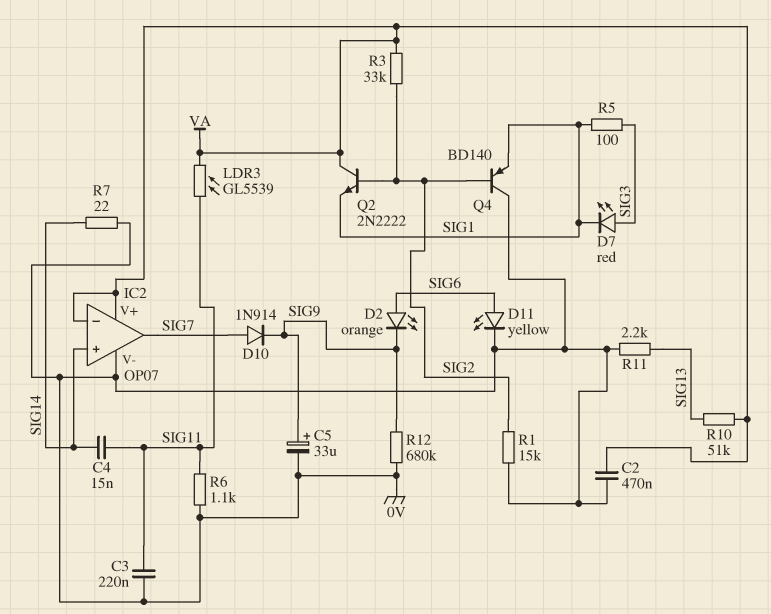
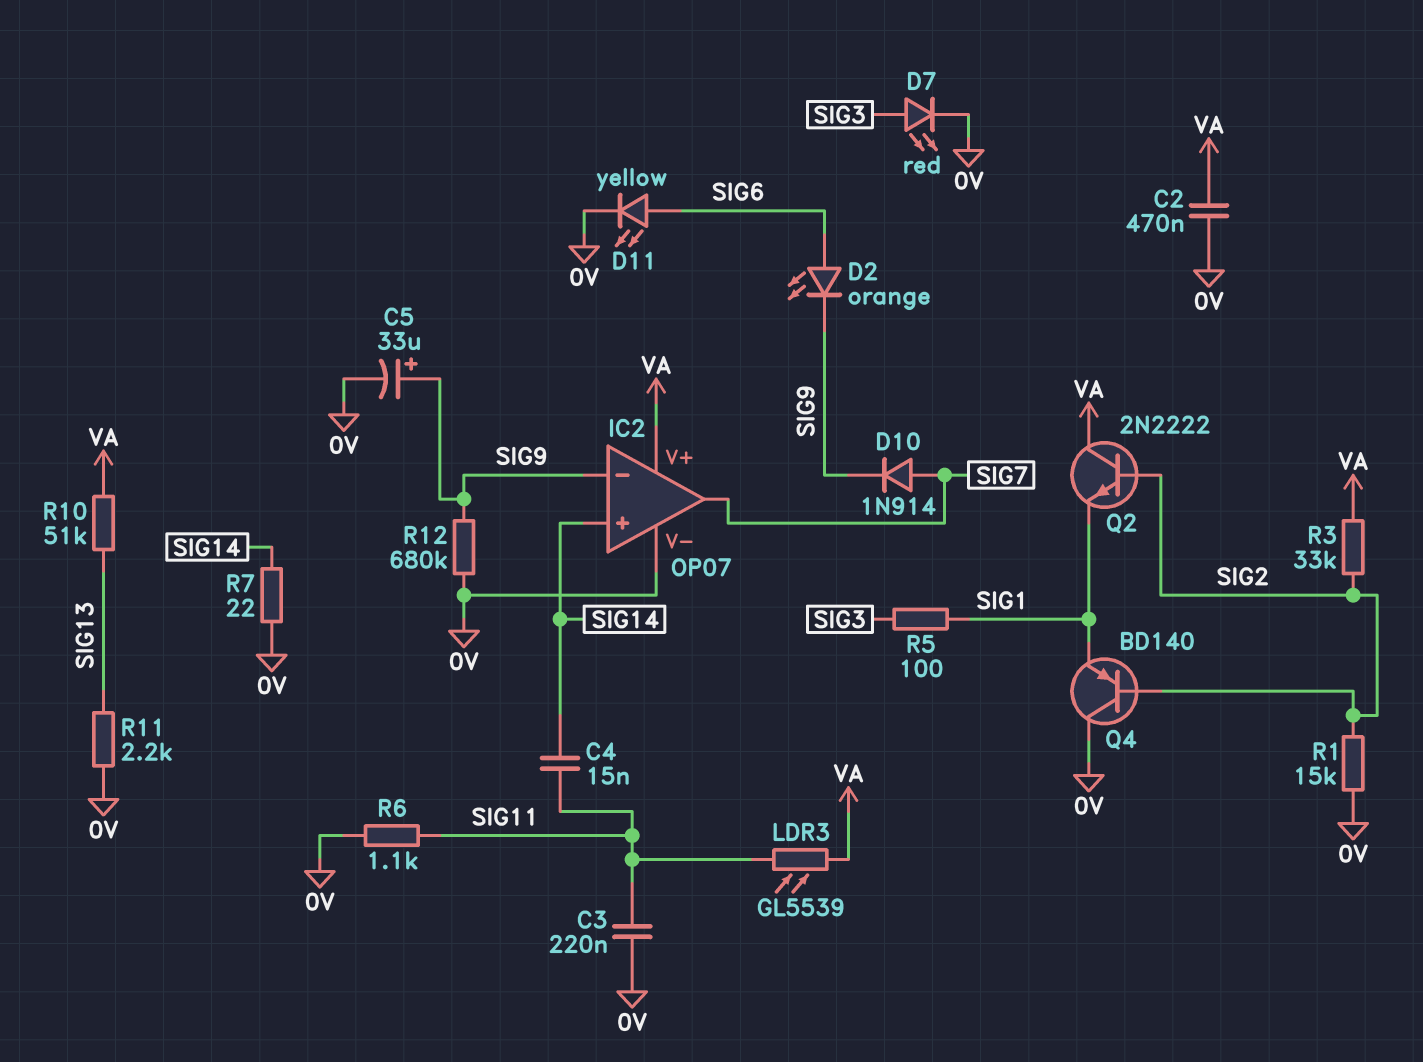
D7: LED red (A SIG3, K SIG1) -> LED red (A SIG3, K 0V)
IC2 pin in-: VA -> SIG9

